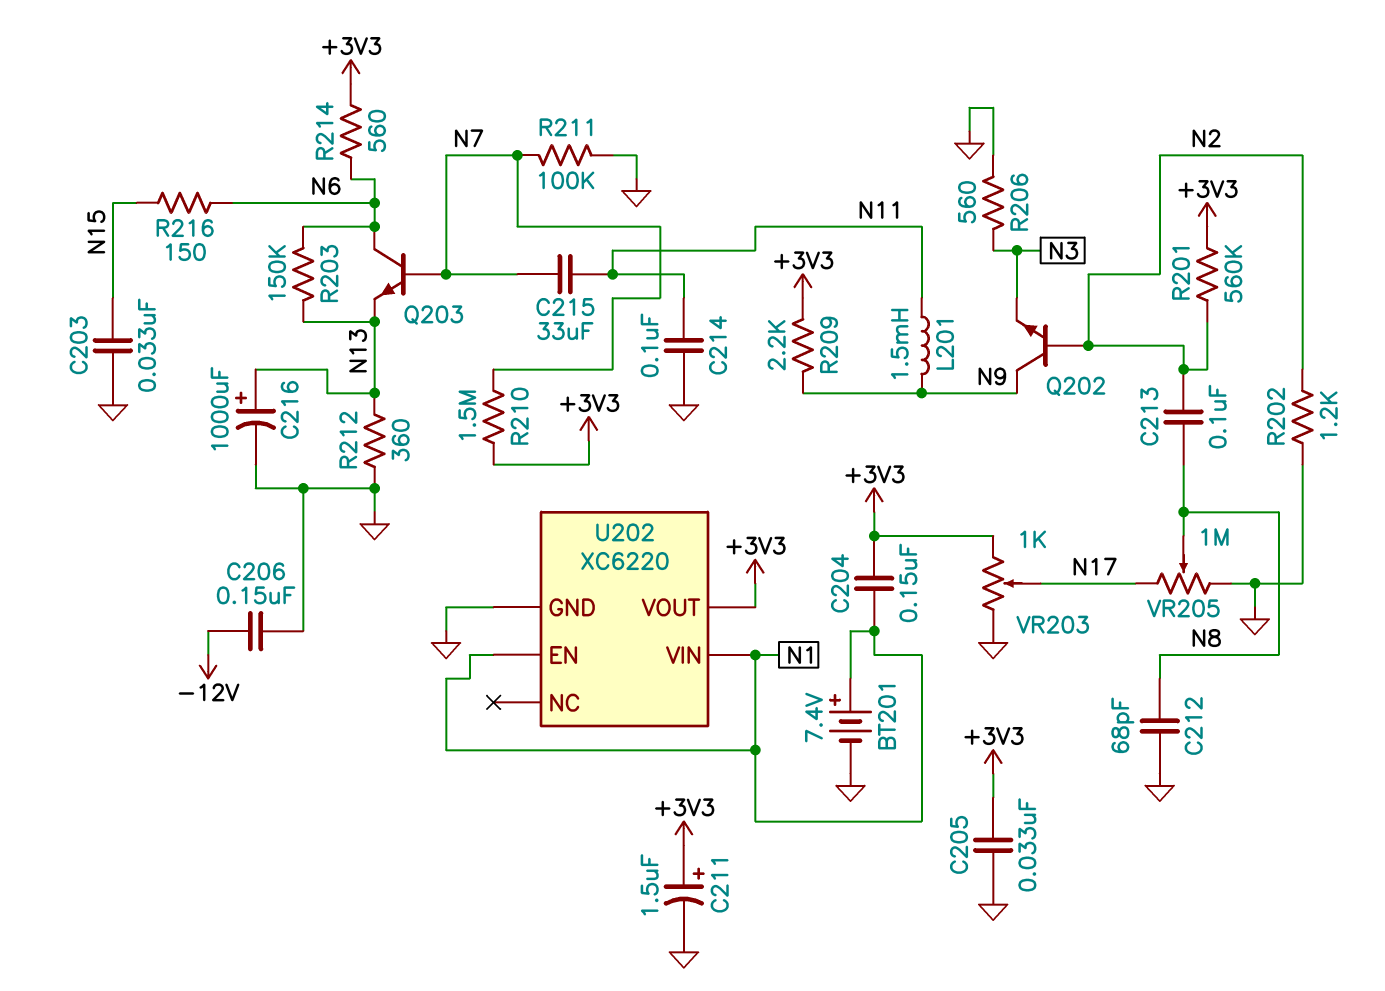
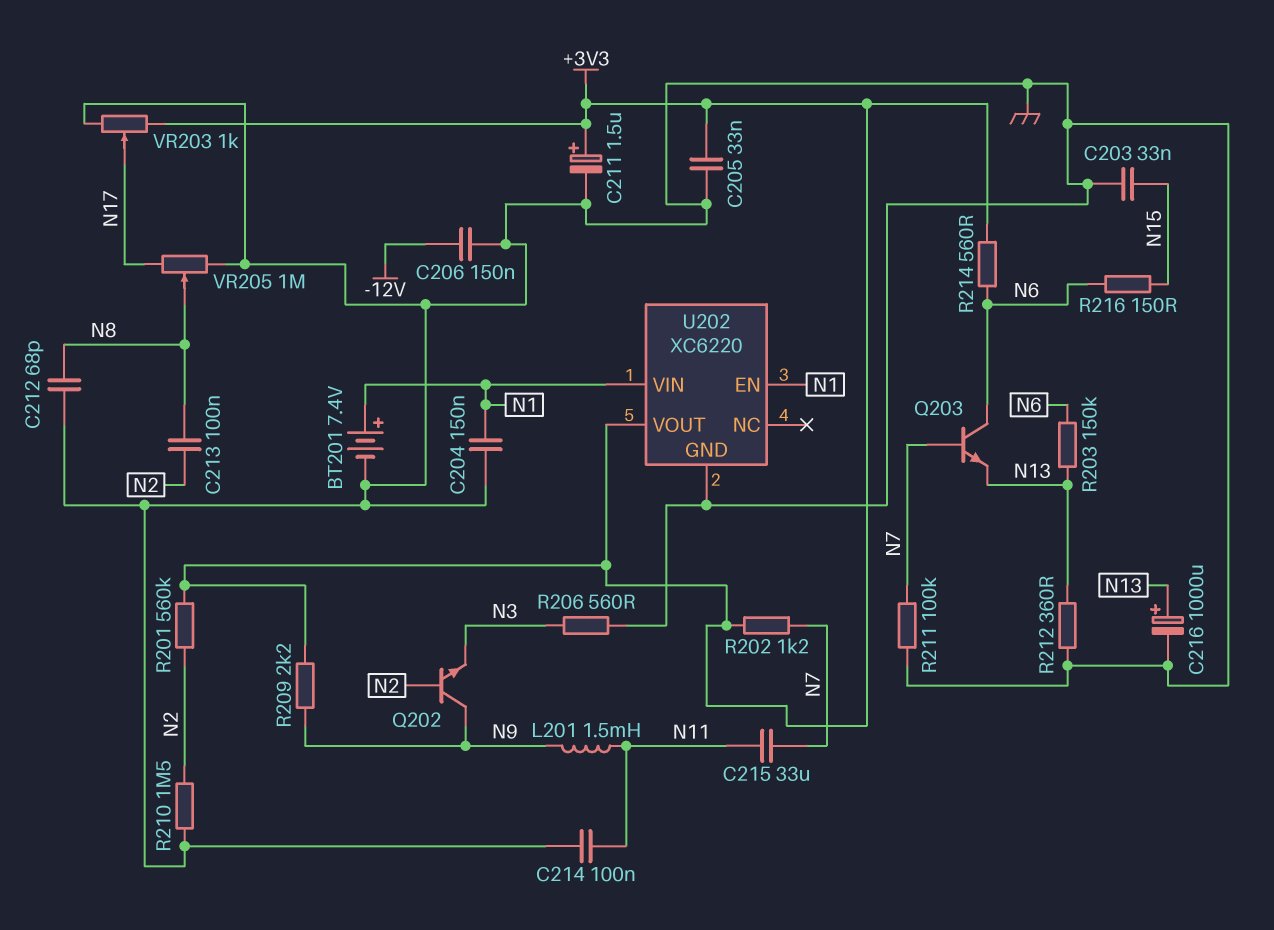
C204: 150nF (+3V3, N1) -> 150nF (GND, N1)
R202: 1.2k (GND, N2) -> 1.2k (+3V3, N7)
R210: 1.5M (+3V3, N7) -> 1.5M (GND, N2)

